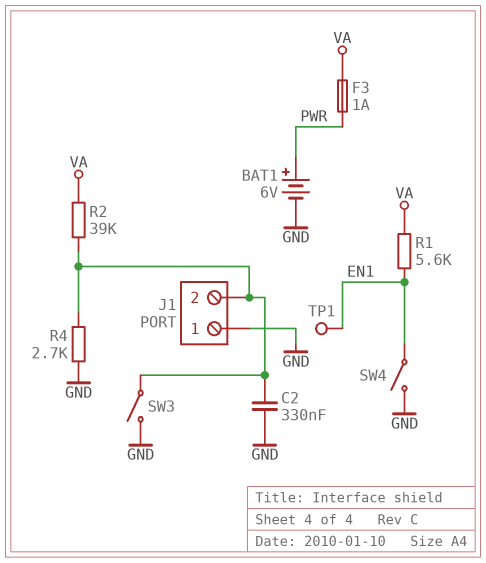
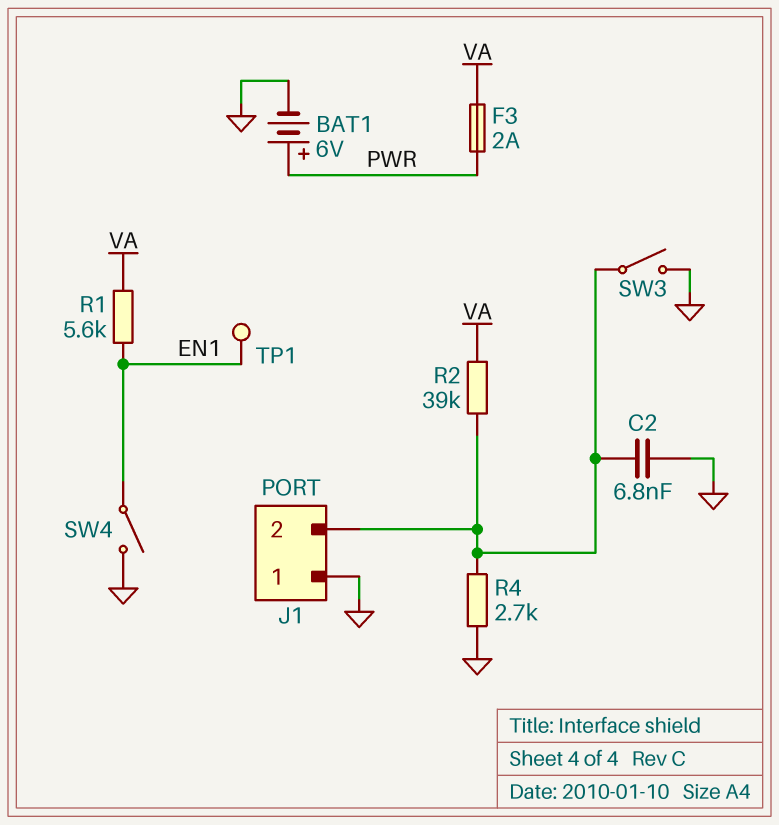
C2: 330nF (GND, J1/2) -> 6.8nF (GND, J1/2)
F3: 1A (PWR, VA) -> 2A (PWR, VA)

